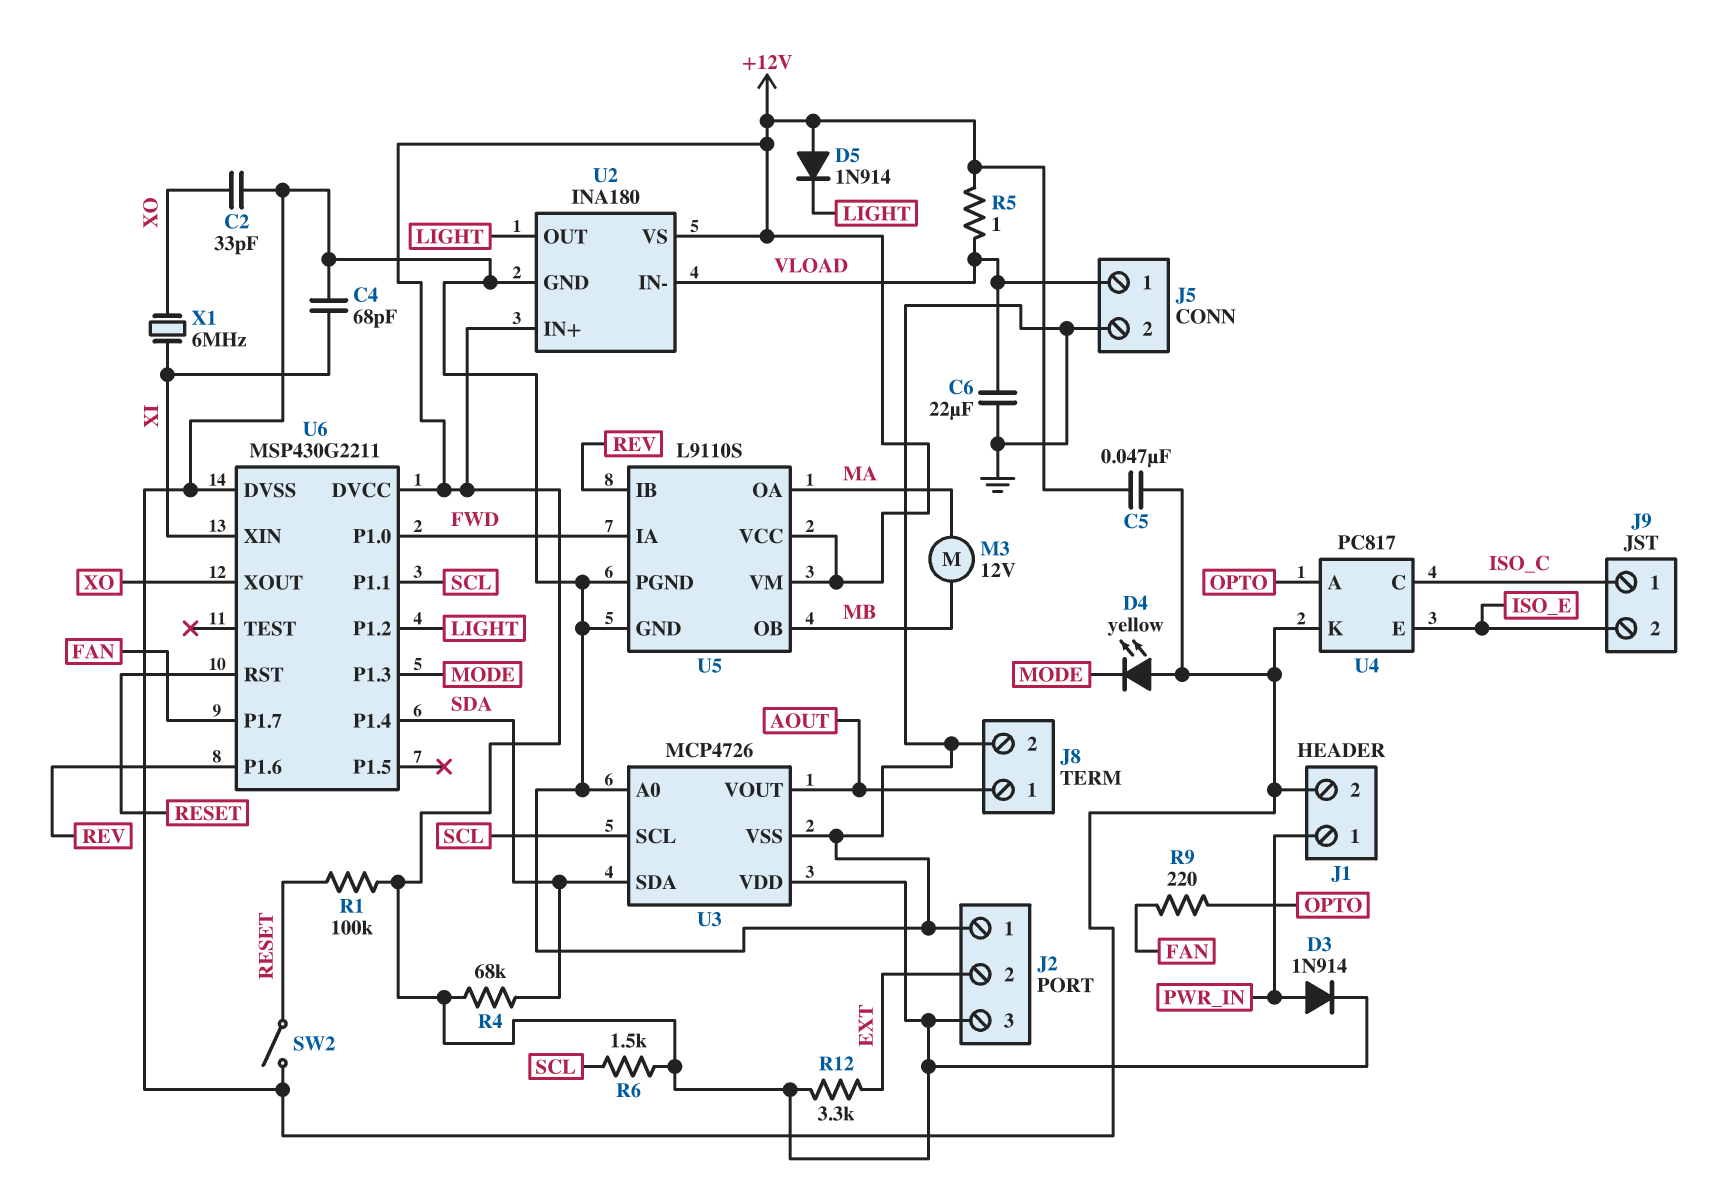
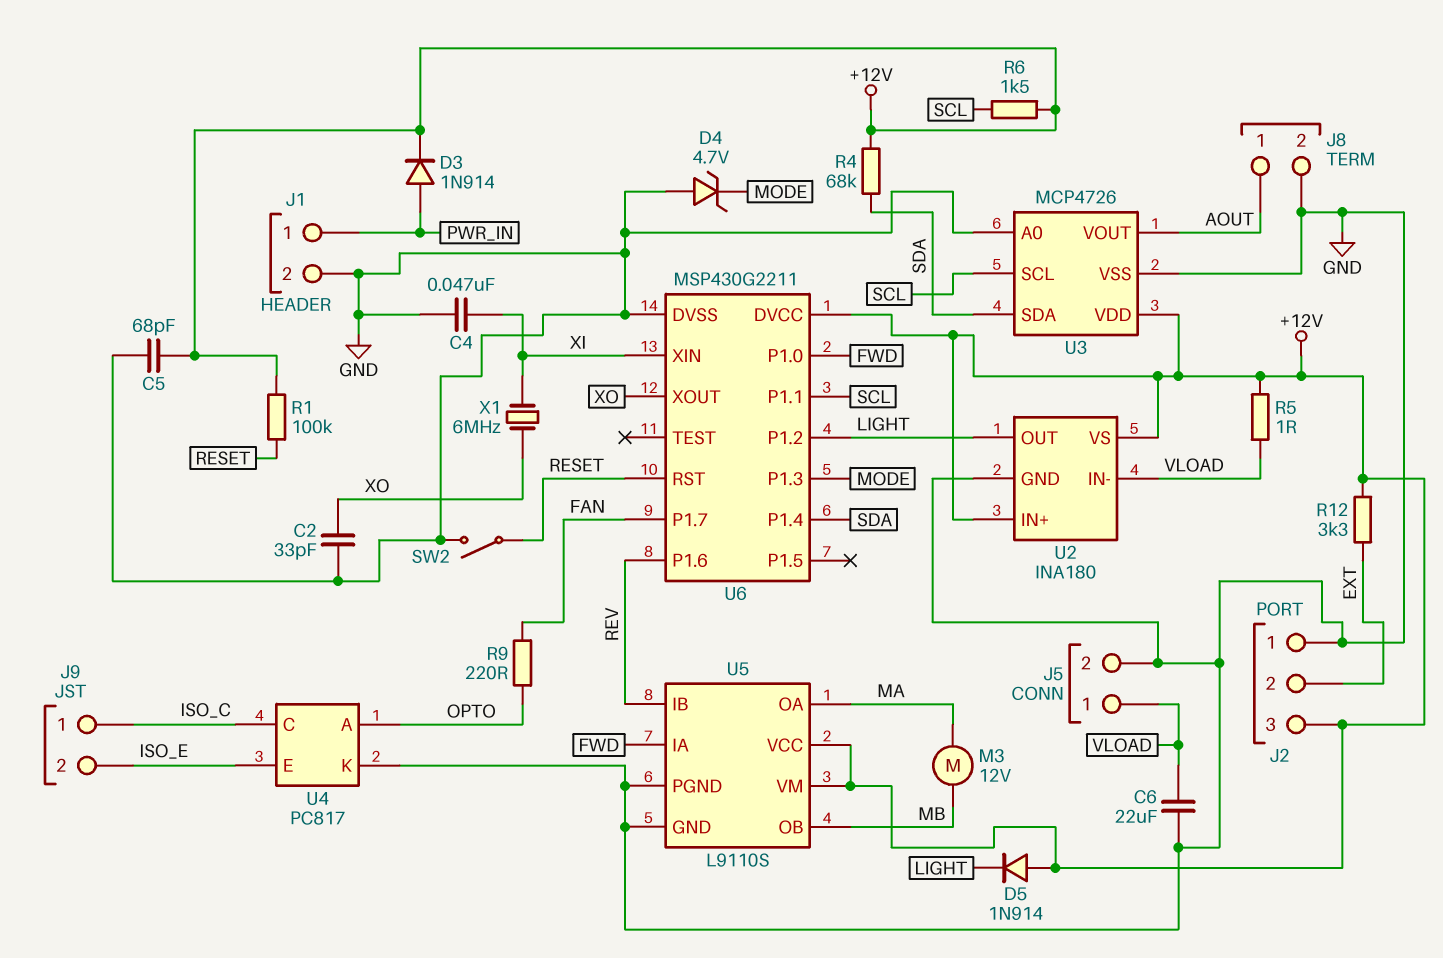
C4: 68pF (GND, XI) -> 47nF (GND, XI)
C5: 47nF (+12V, GND) -> 68pF (+12V, GND)
D4: LED yellow (A GND, K MODE) -> zener 4.7V (A GND, K MODE)

